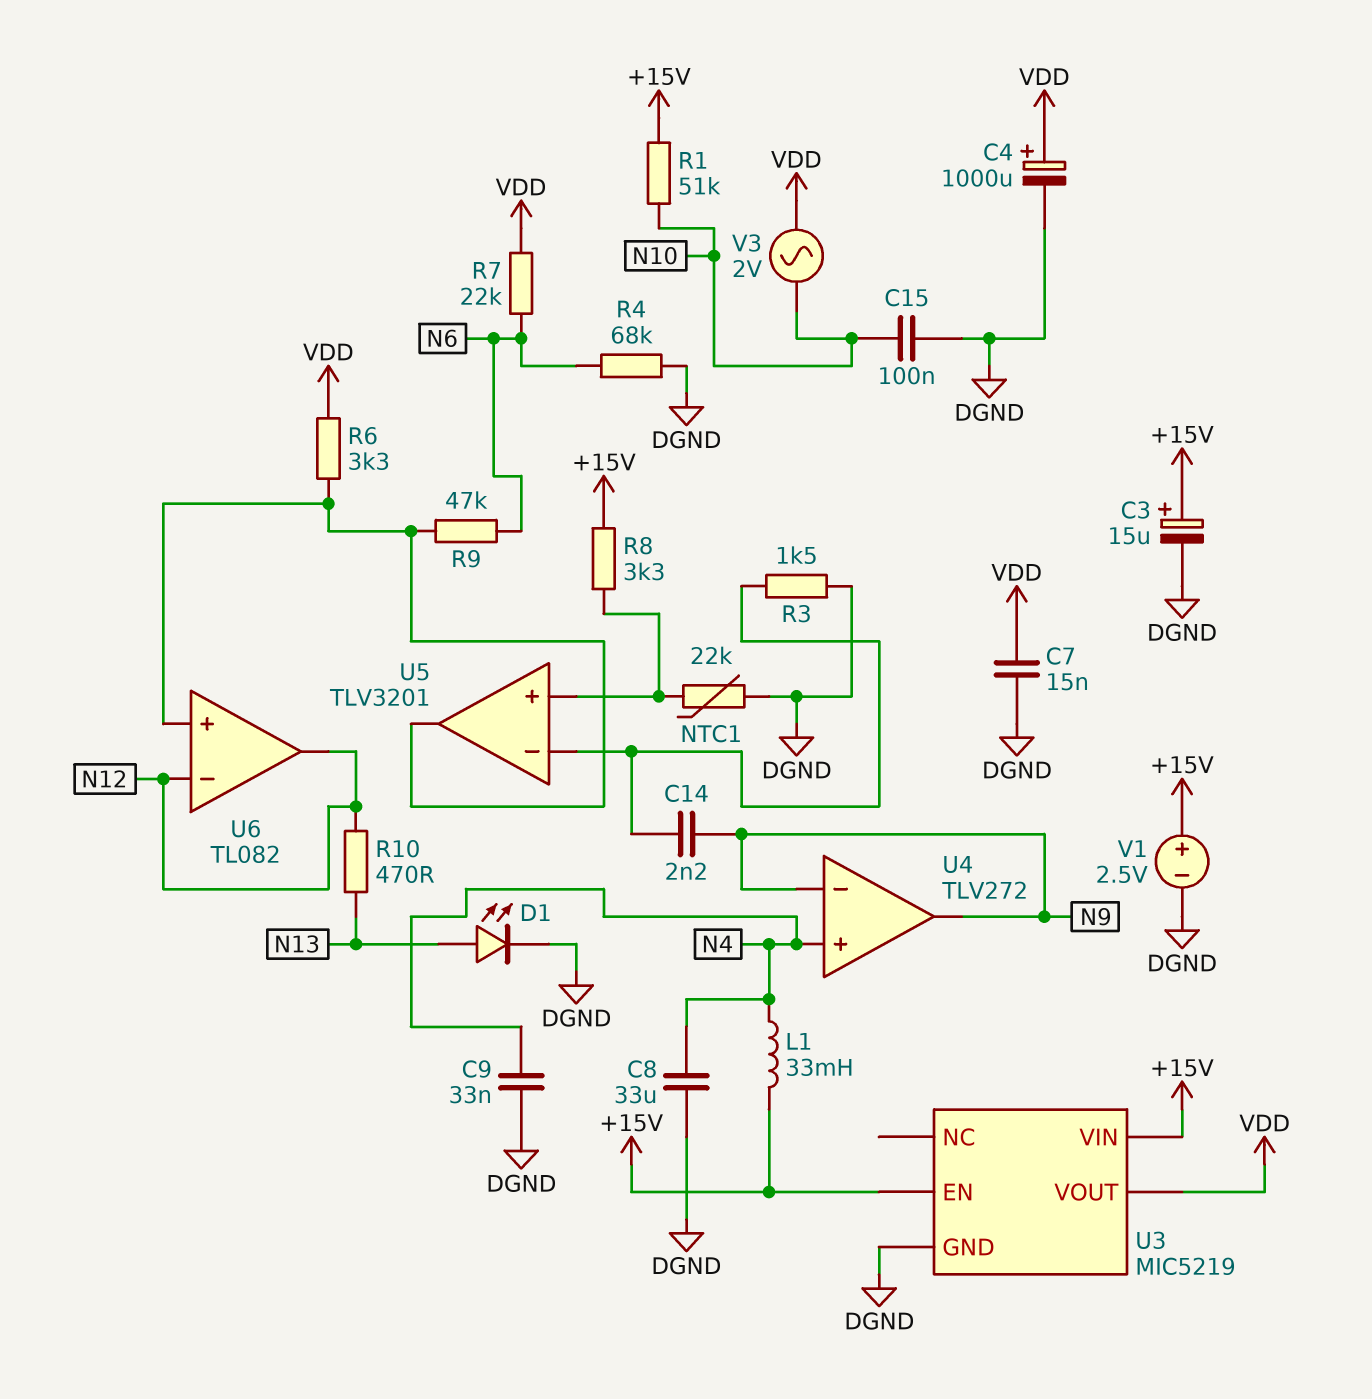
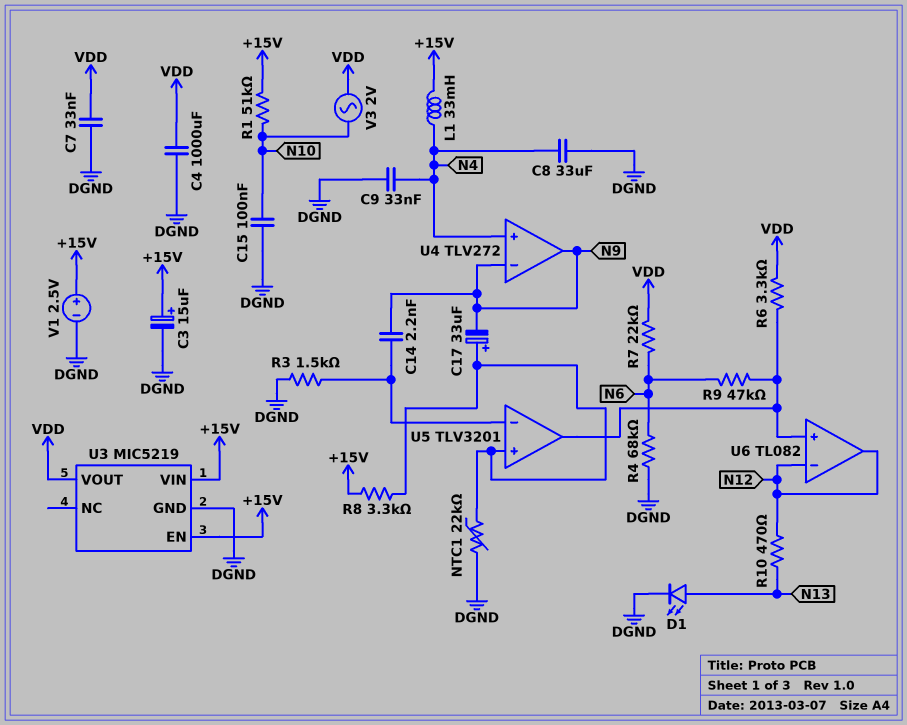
C4: 1000uF (plus VDD, minus DGND) -> 1000uF (DGND, VDD)
C7: 15nF (DGND, VDD) -> 33nF (DGND, VDD)
C17: none -> 33uF (plus U5/in+, minus N9)

